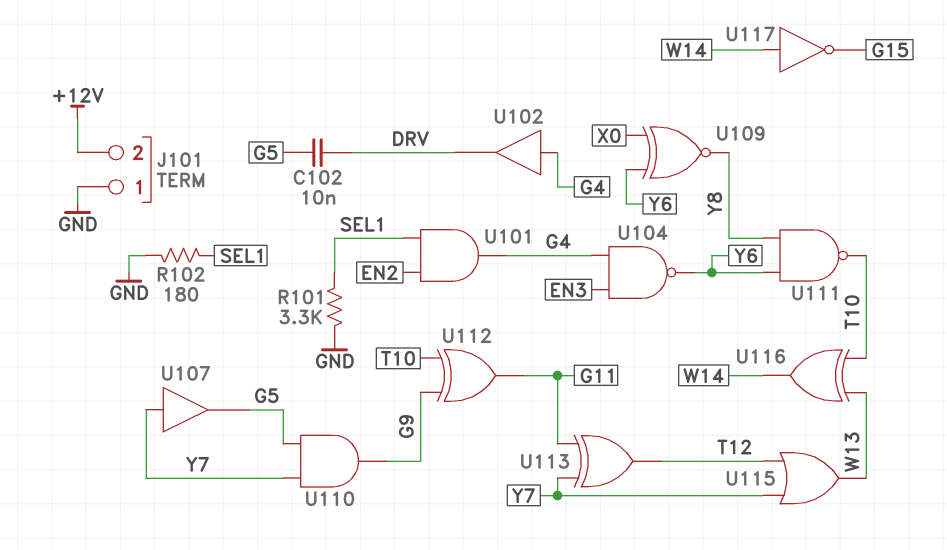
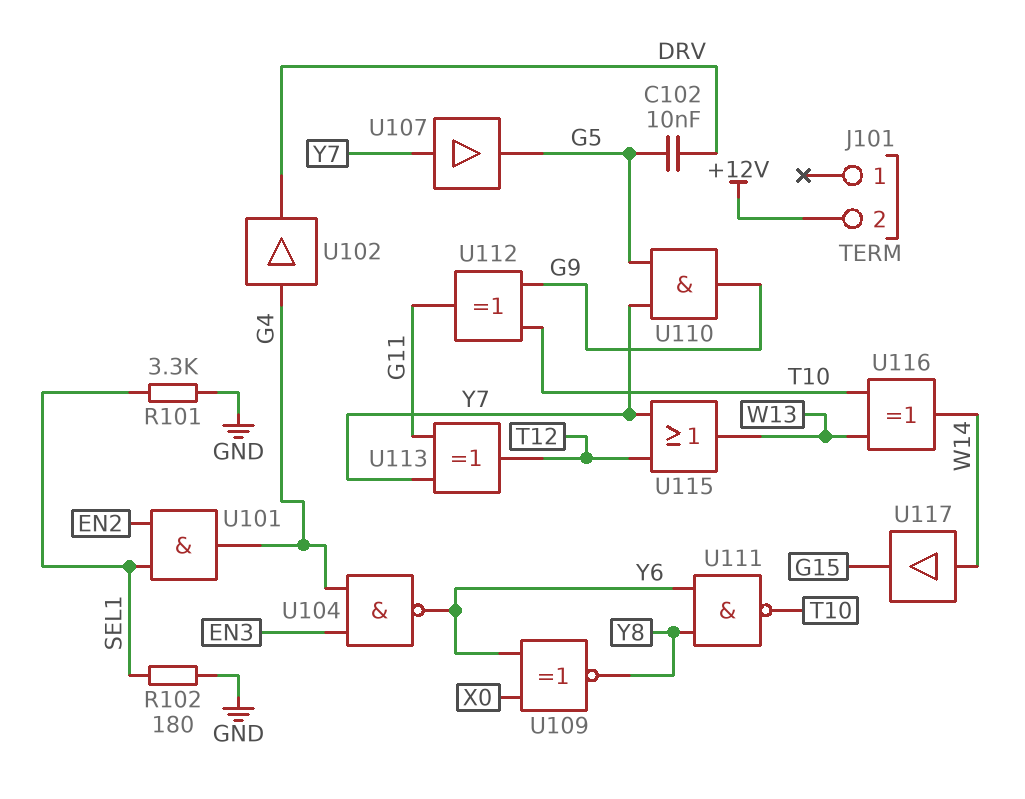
J101 pin 1: GND -> none
U117: NOT (in W14, out G15) -> buffer (in W14, out G15)

